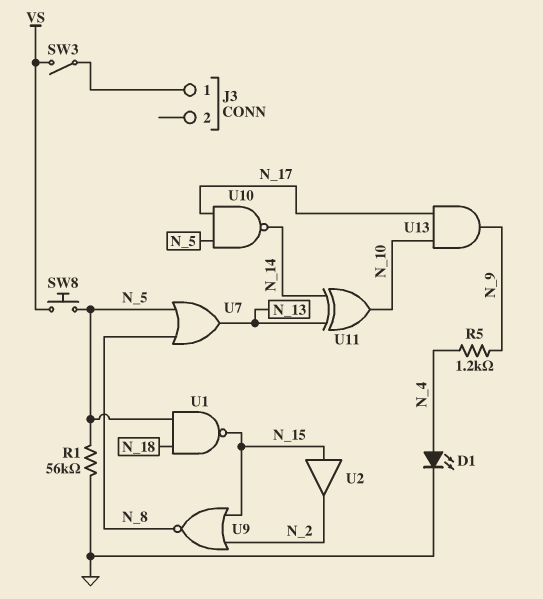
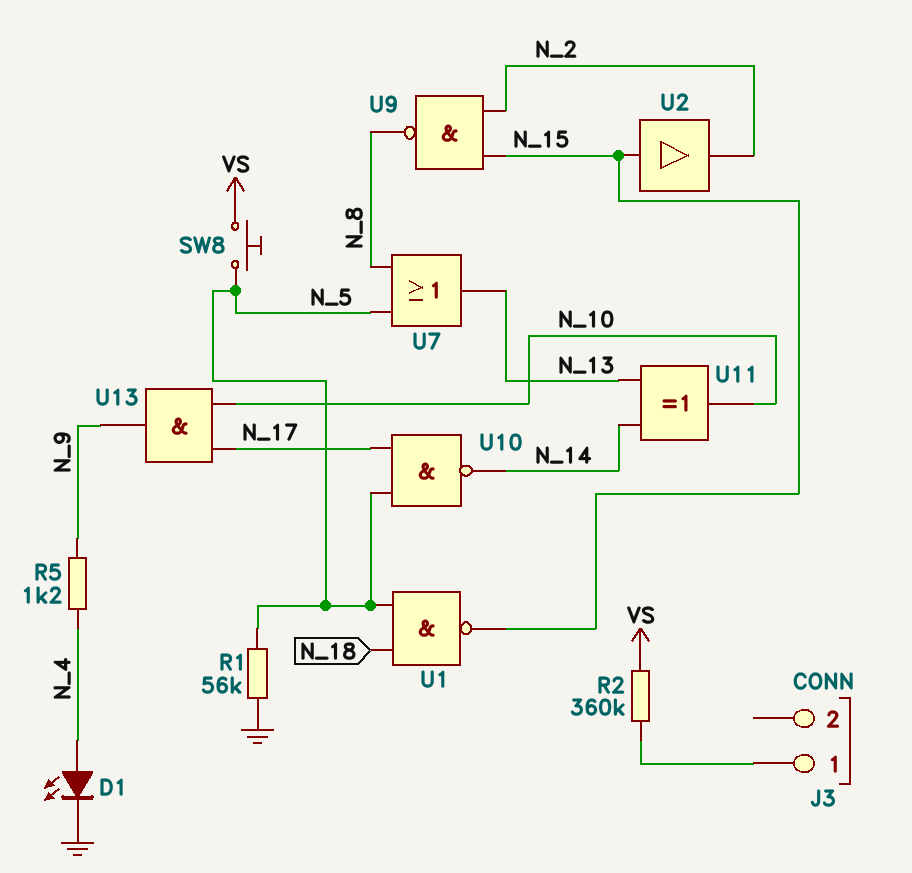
R2: none -> 360k (J3/1, VS)
SW3: switch (J3/1, VS) -> none
U9: NOR (in N_2, in N_15, out N_8) -> NAND (in N_2, in N_15, out N_8)

